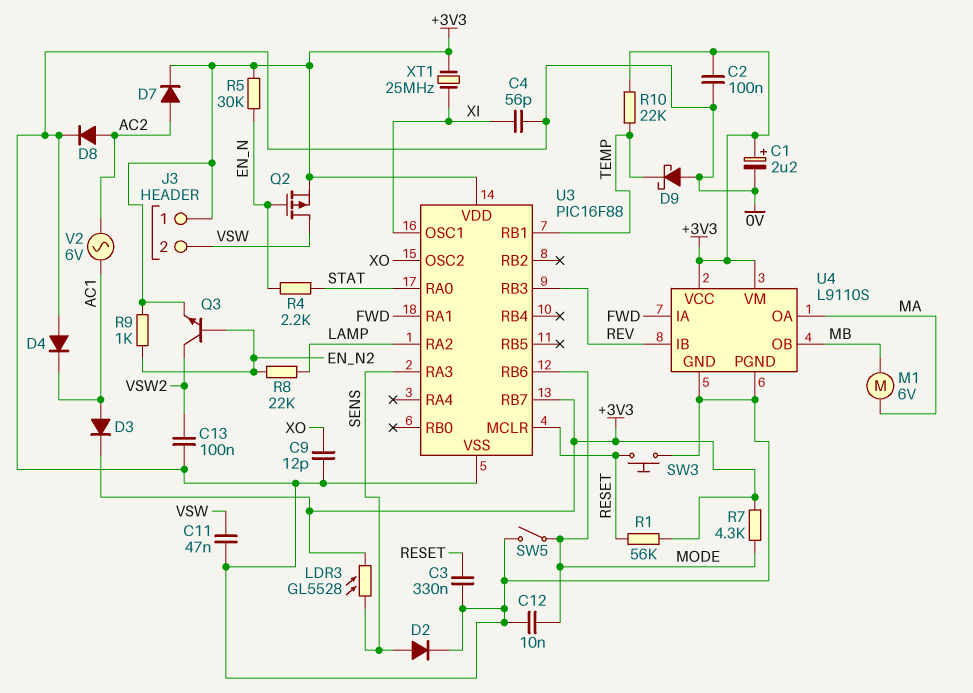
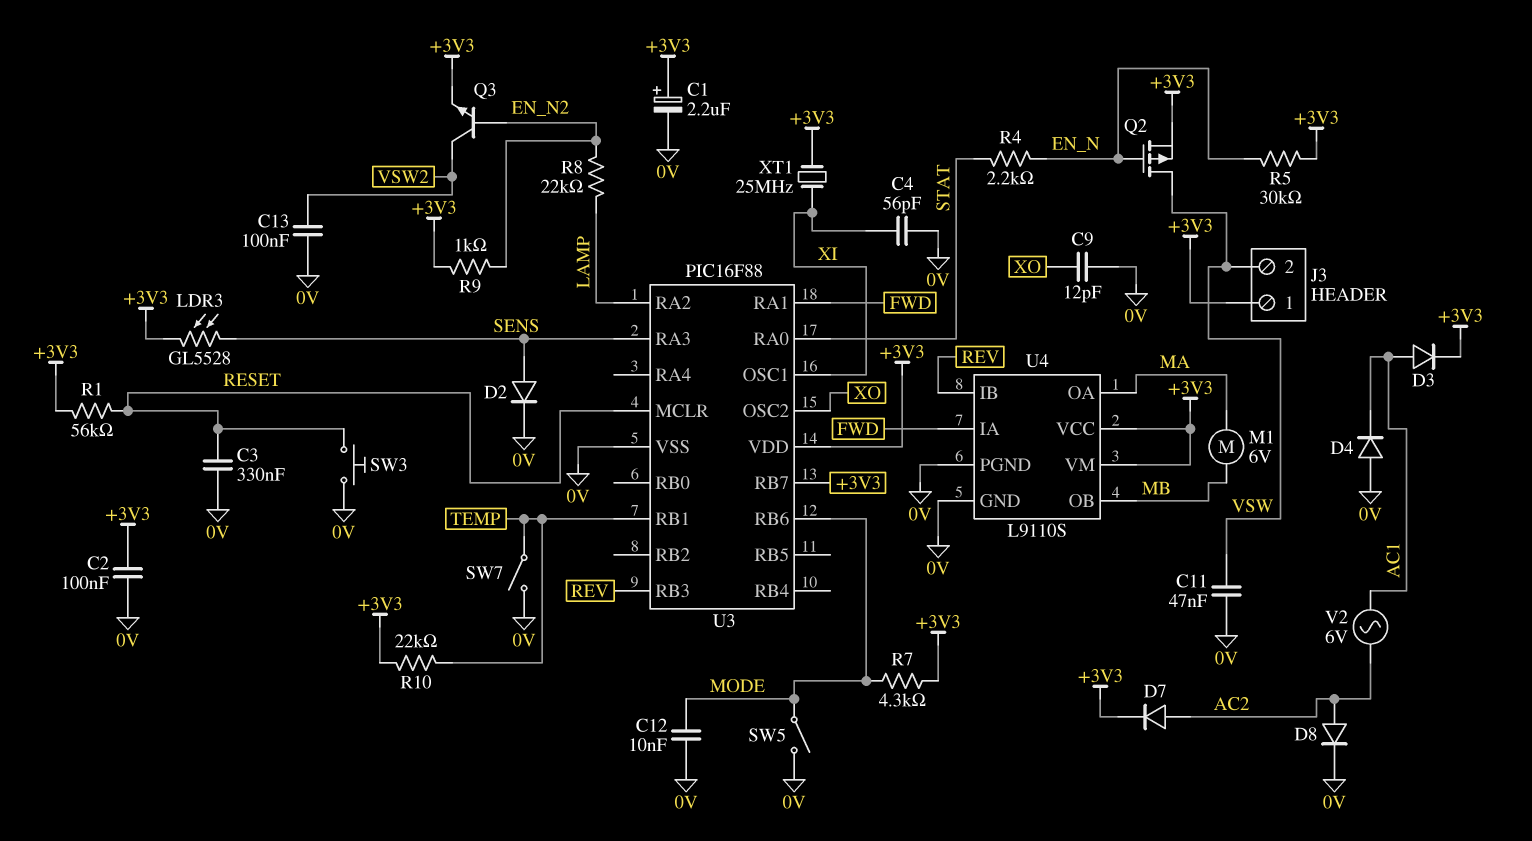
D9: schottky (A 0V, K TEMP) -> none
SW7: none -> switch (0V, TEMP)

